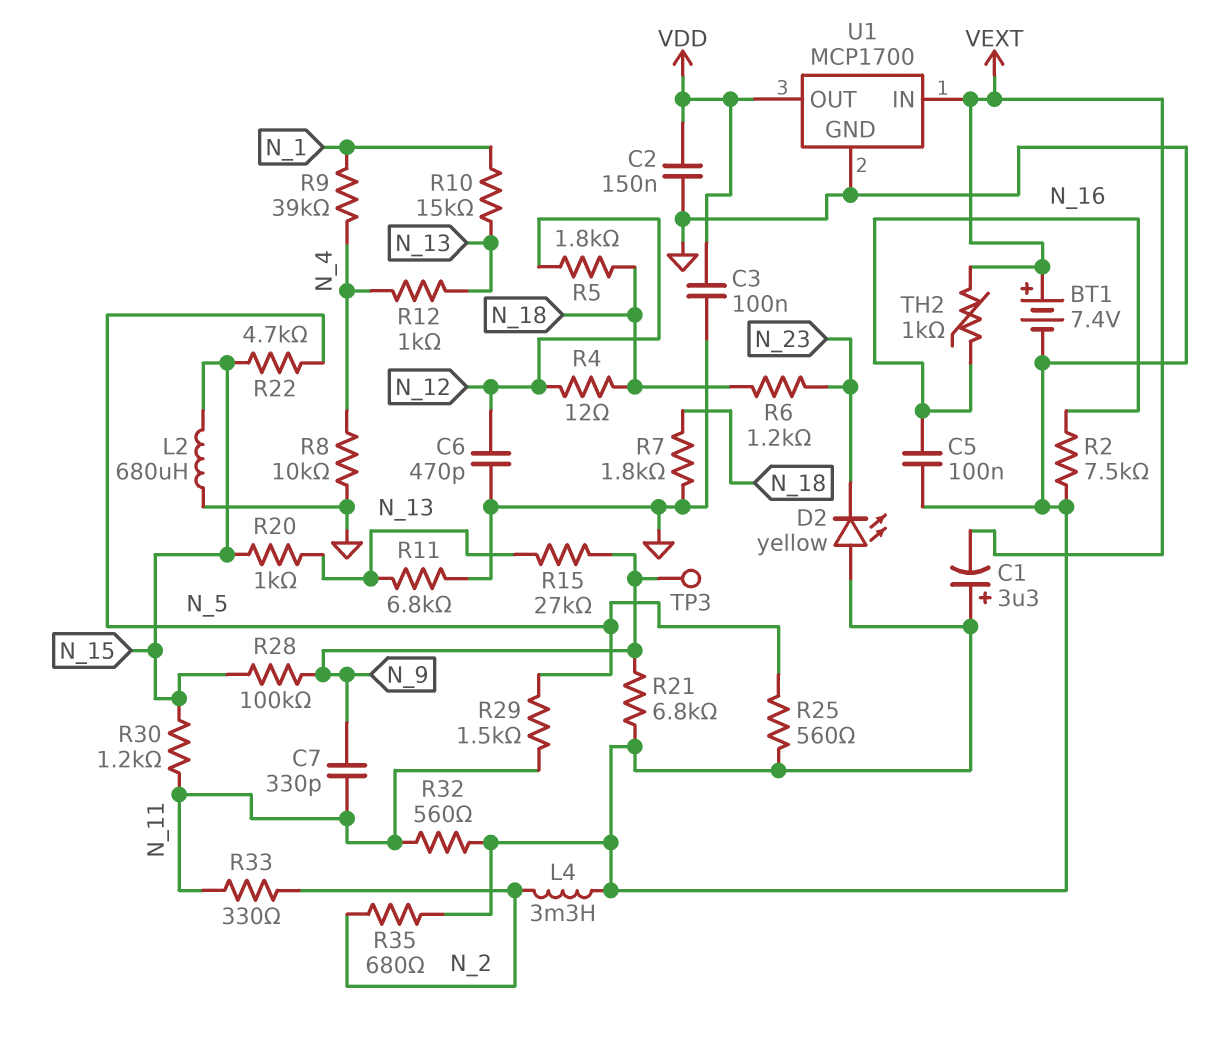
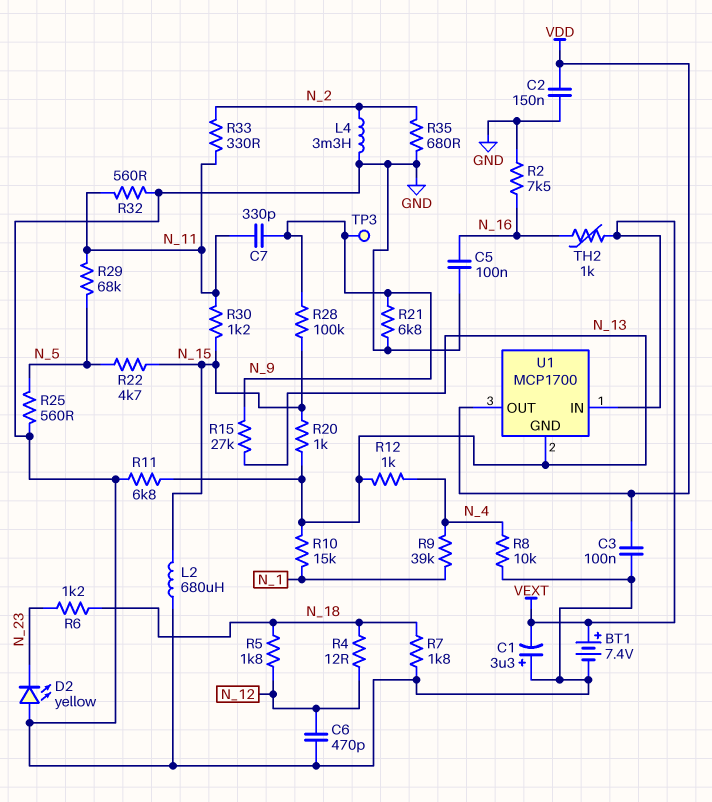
R29: 1.5k (N_5, N_11) -> 68k (N_5, N_11)
U1 pin GND: GND -> N_13

